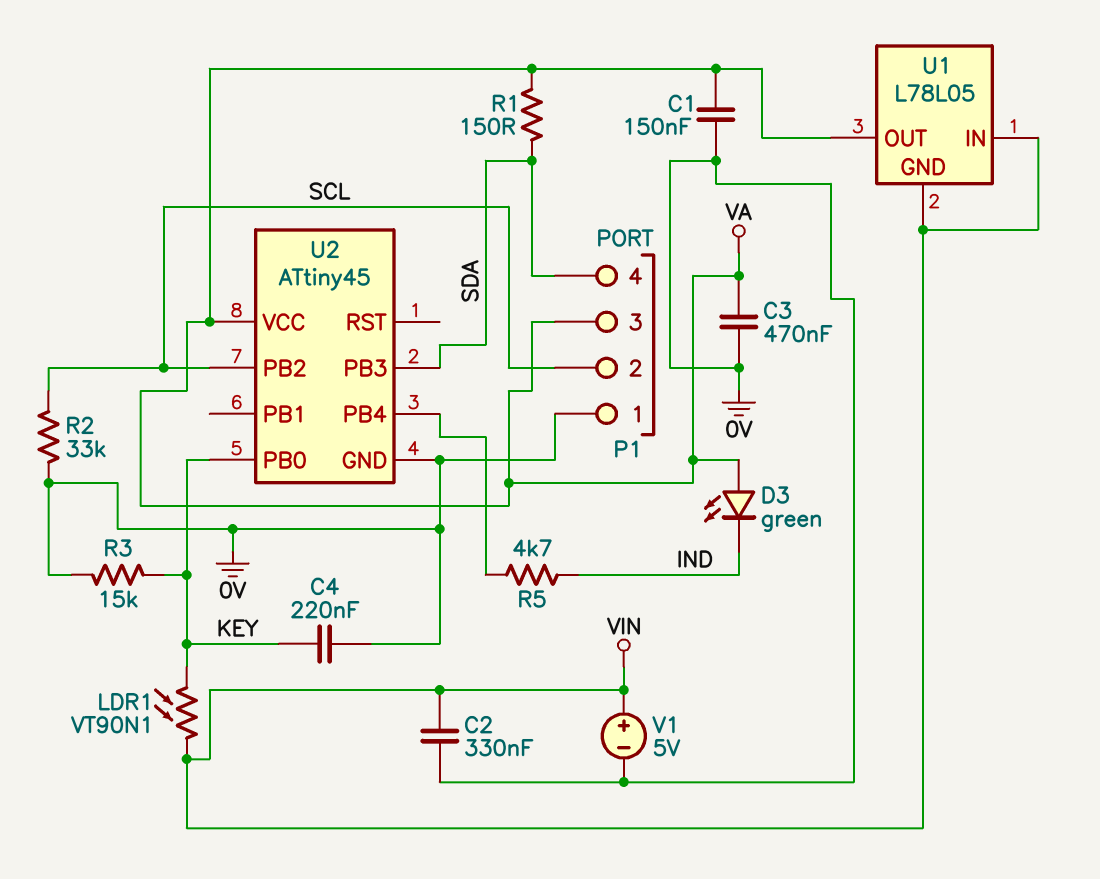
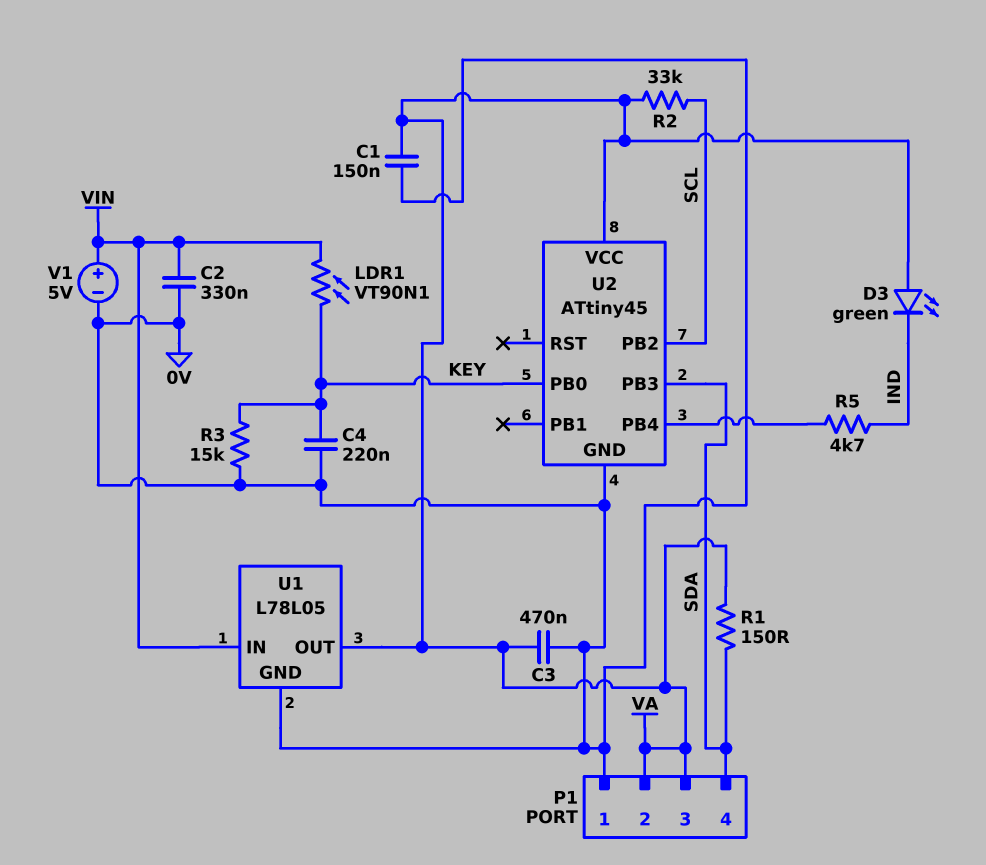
P1 pin 2: SCL -> VA
R2: 33k (0V, SCL) -> 33k (SCL, VA)
U1 pin GND: VIN -> 0V

